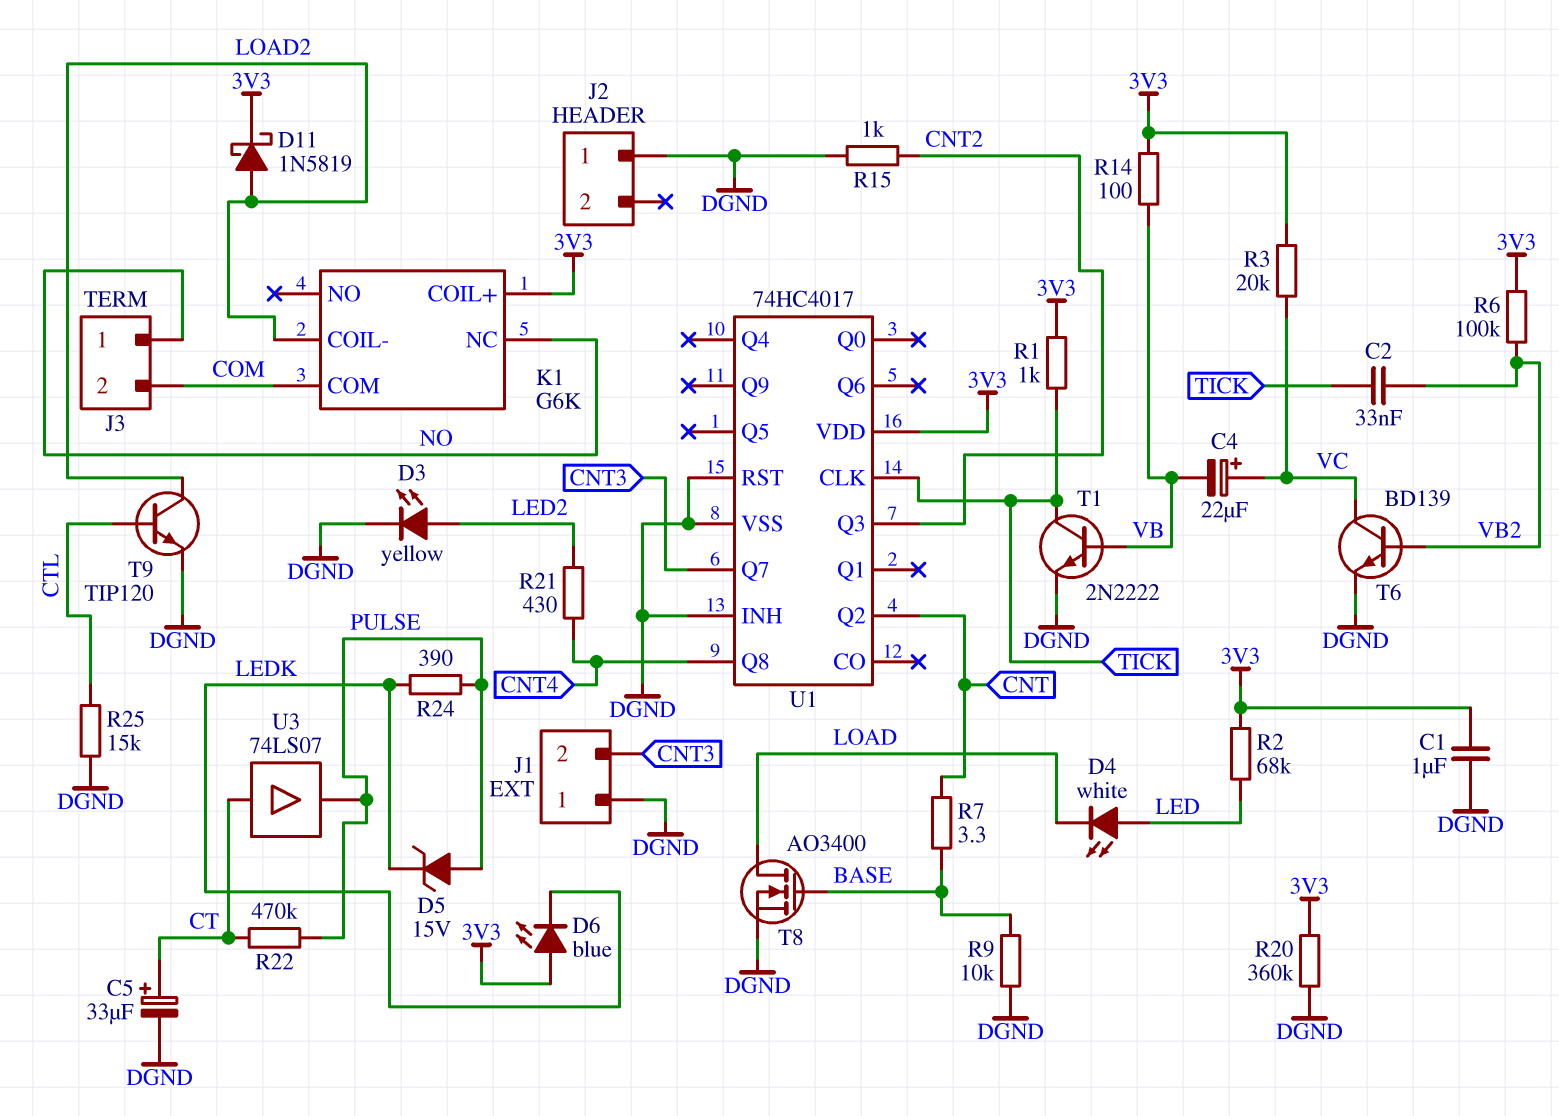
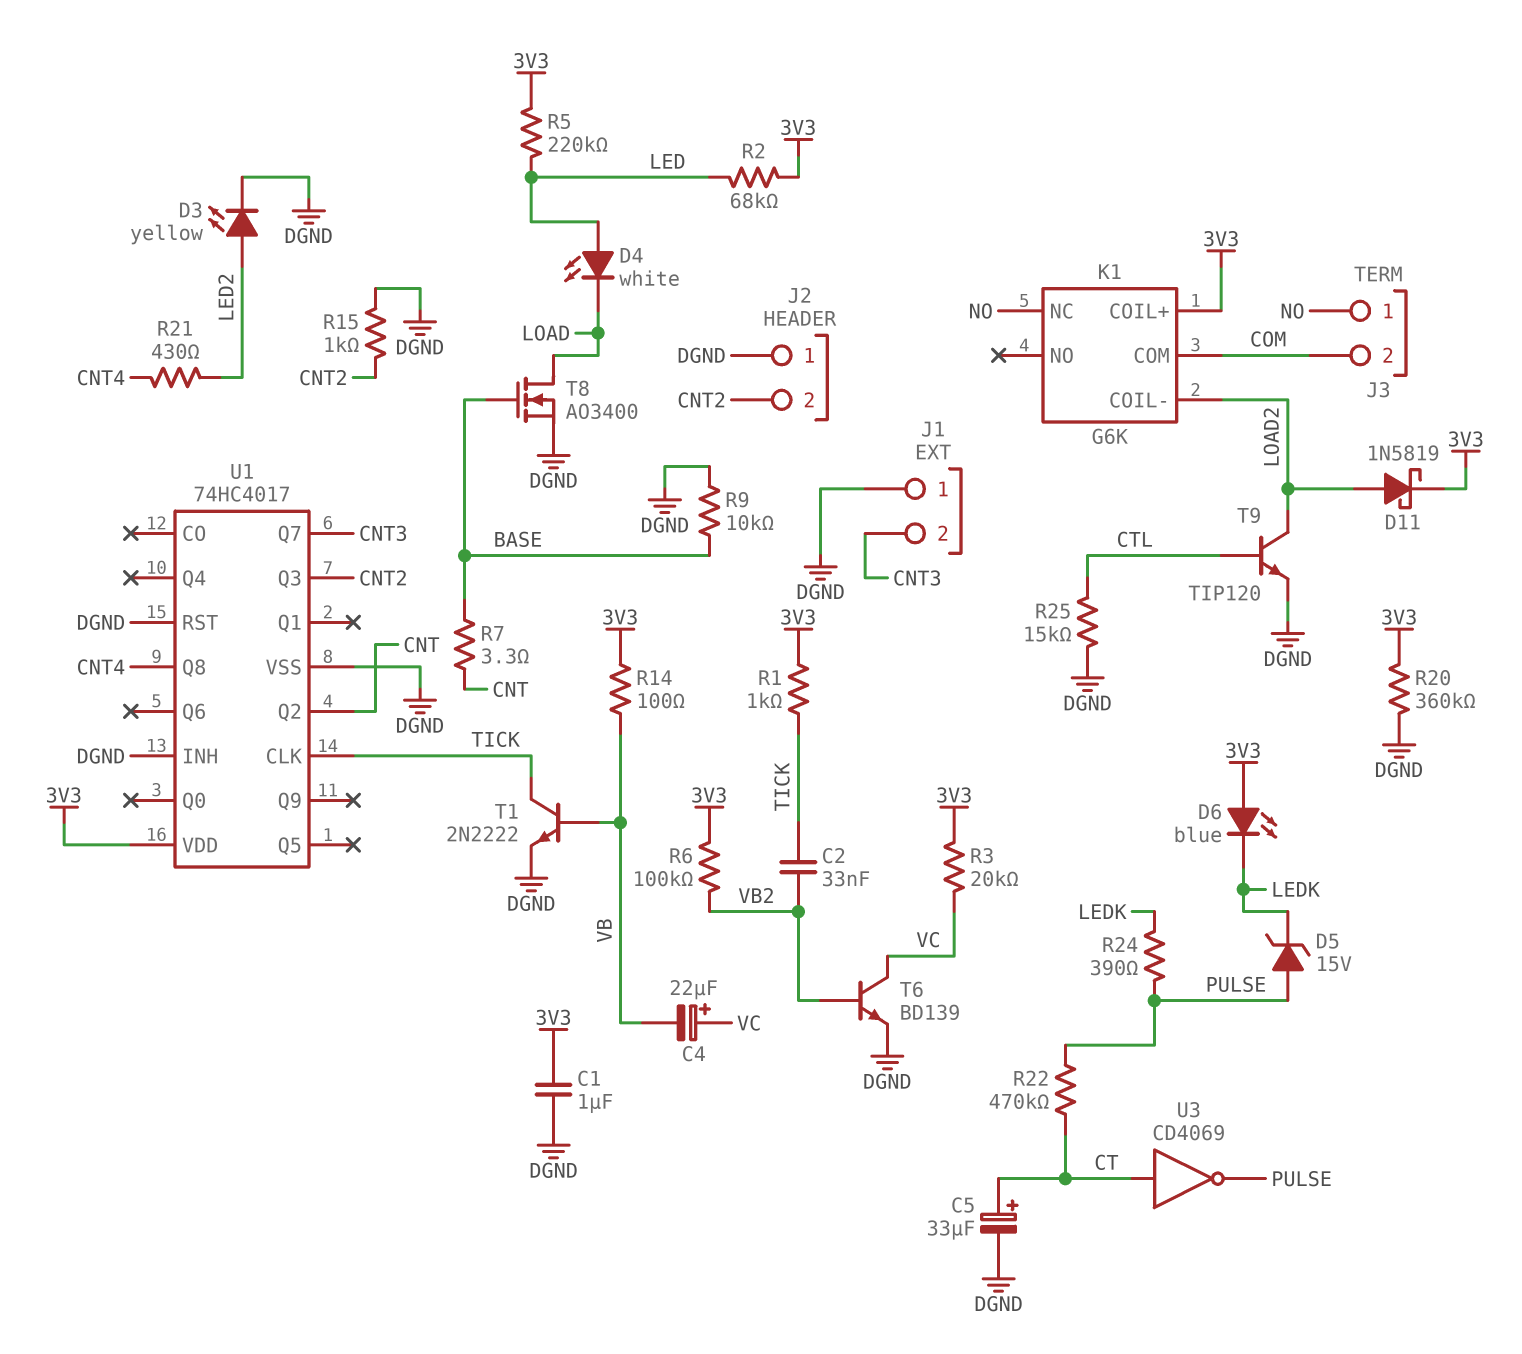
J2 pin 2: none -> CNT2
R5: none -> 220k (3V3, LED)
U3: buffer 74LS07 (in CT, out PULSE) -> NOT CD4069 (in CT, out PULSE)

